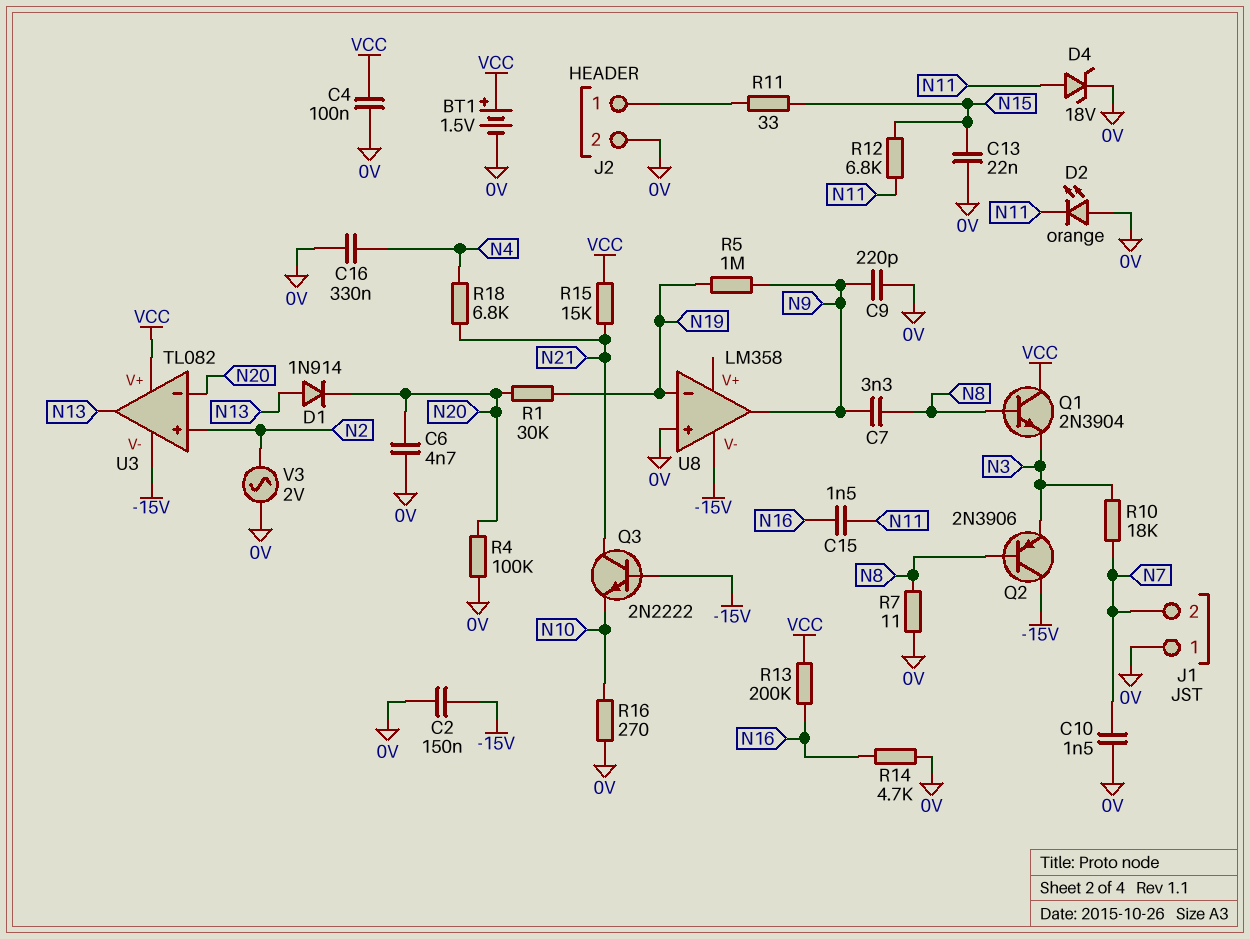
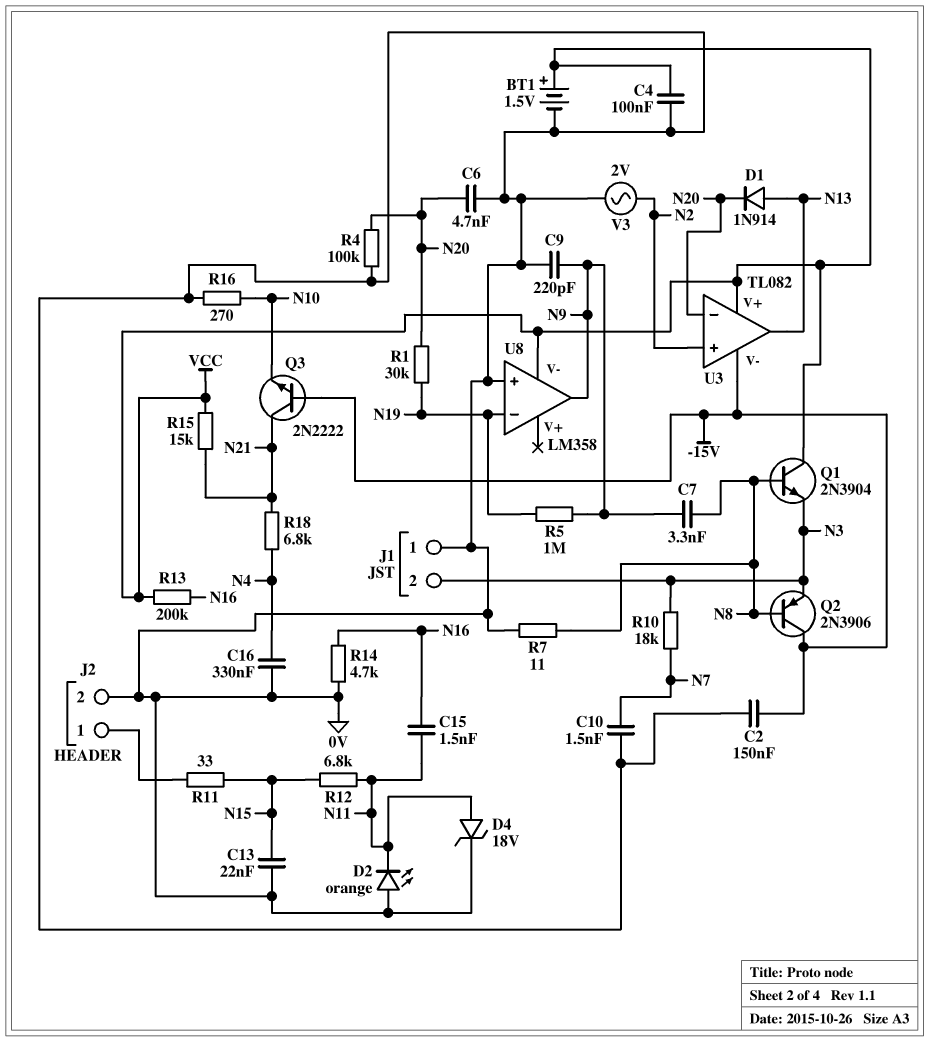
J1 pin 2: N7 -> N3
U8 pin V-: -15V -> VCC

